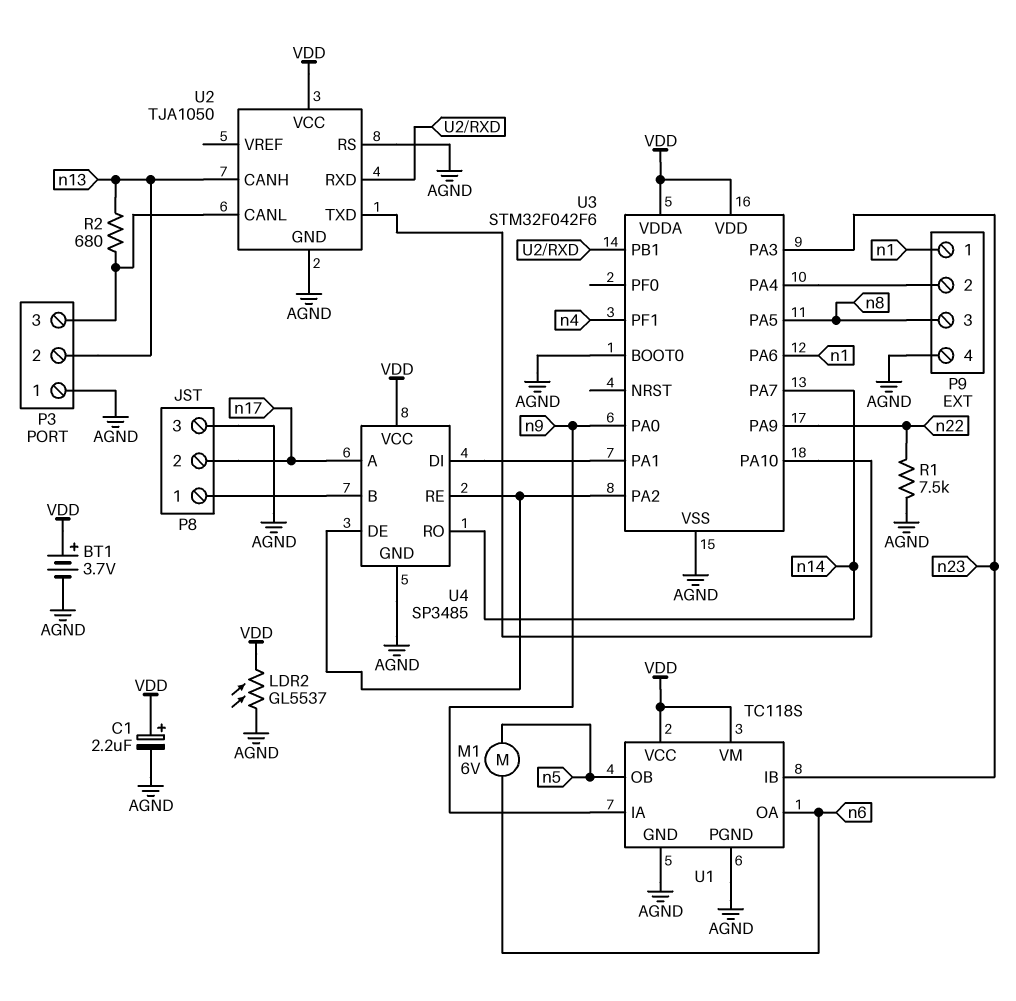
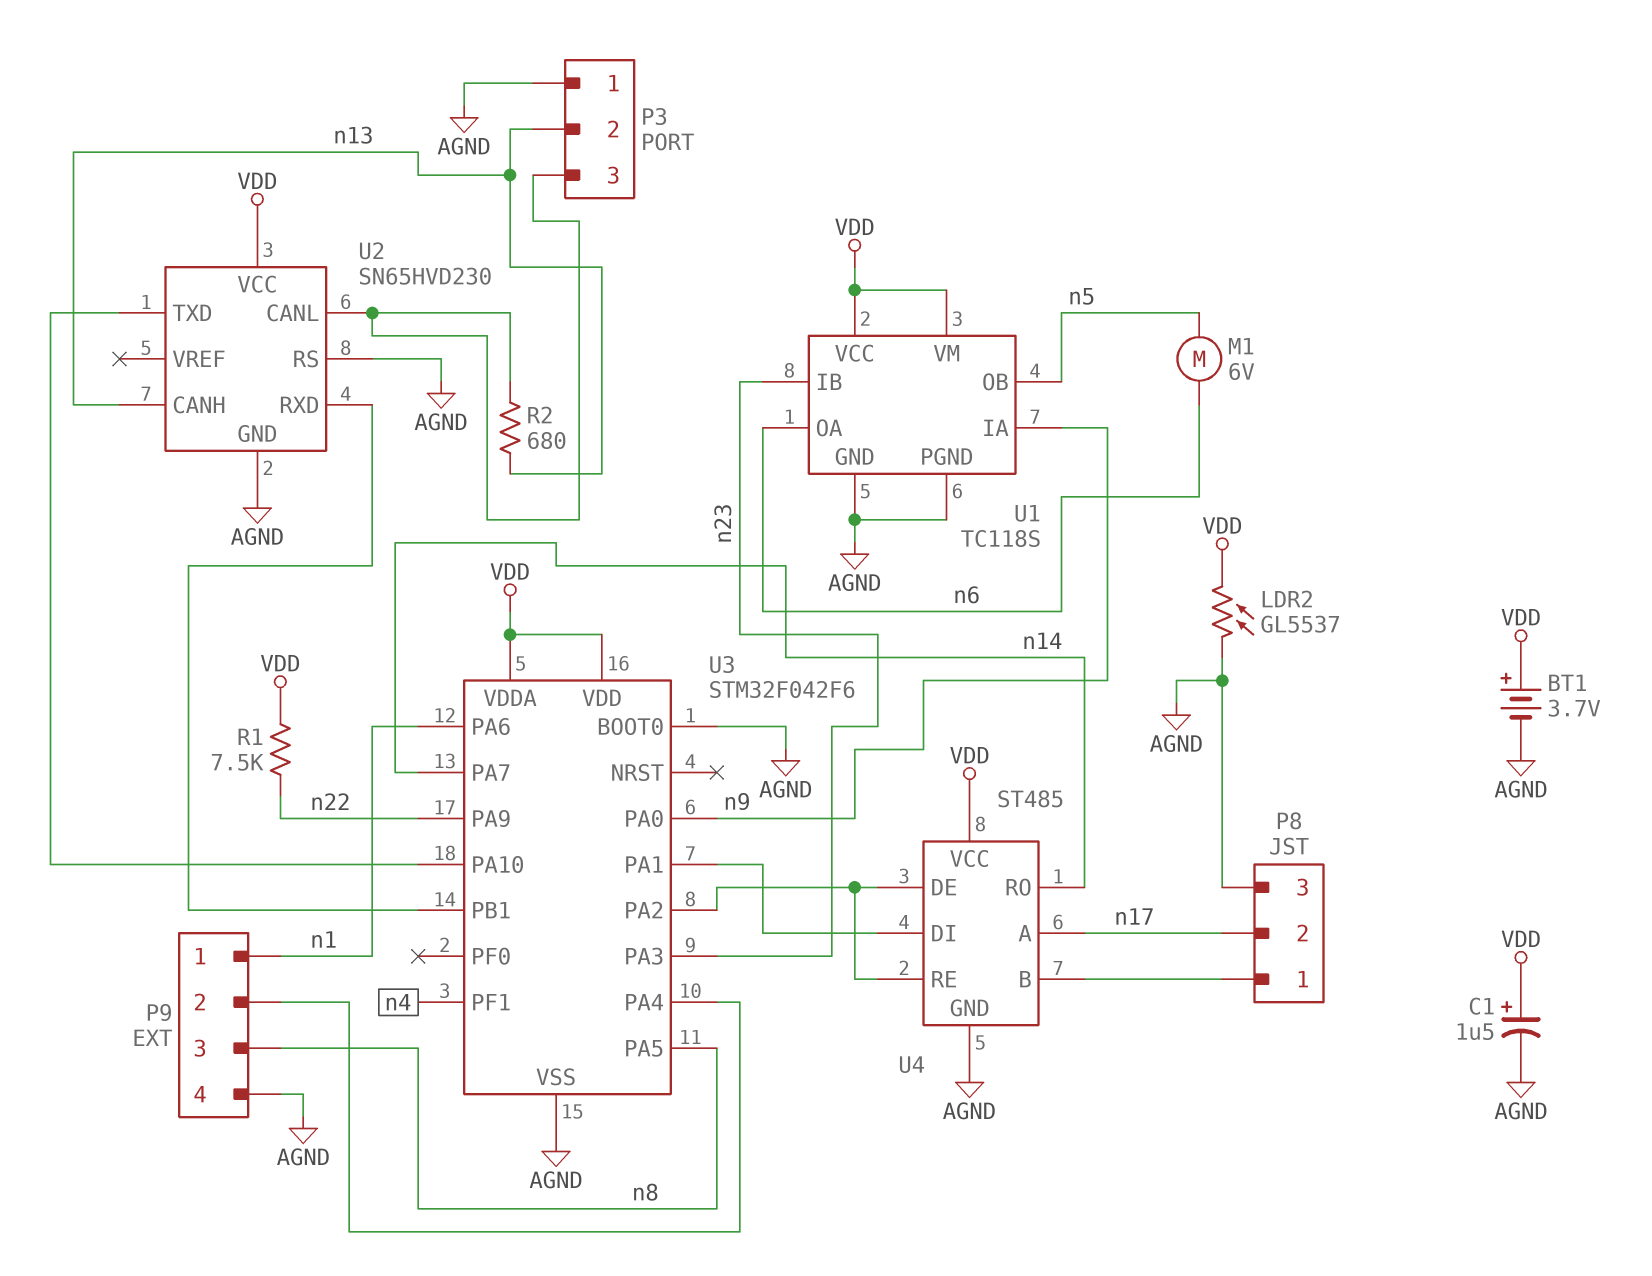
C1: 2.2uF (plus VDD, minus AGND) -> 1.5uF (plus VDD, minus AGND)
R1: 7.5k (AGND, n22) -> 7.5k (VDD, n22)
U2: TJA1050 -> SN65HVD230
U4: SP3485 -> ST485

